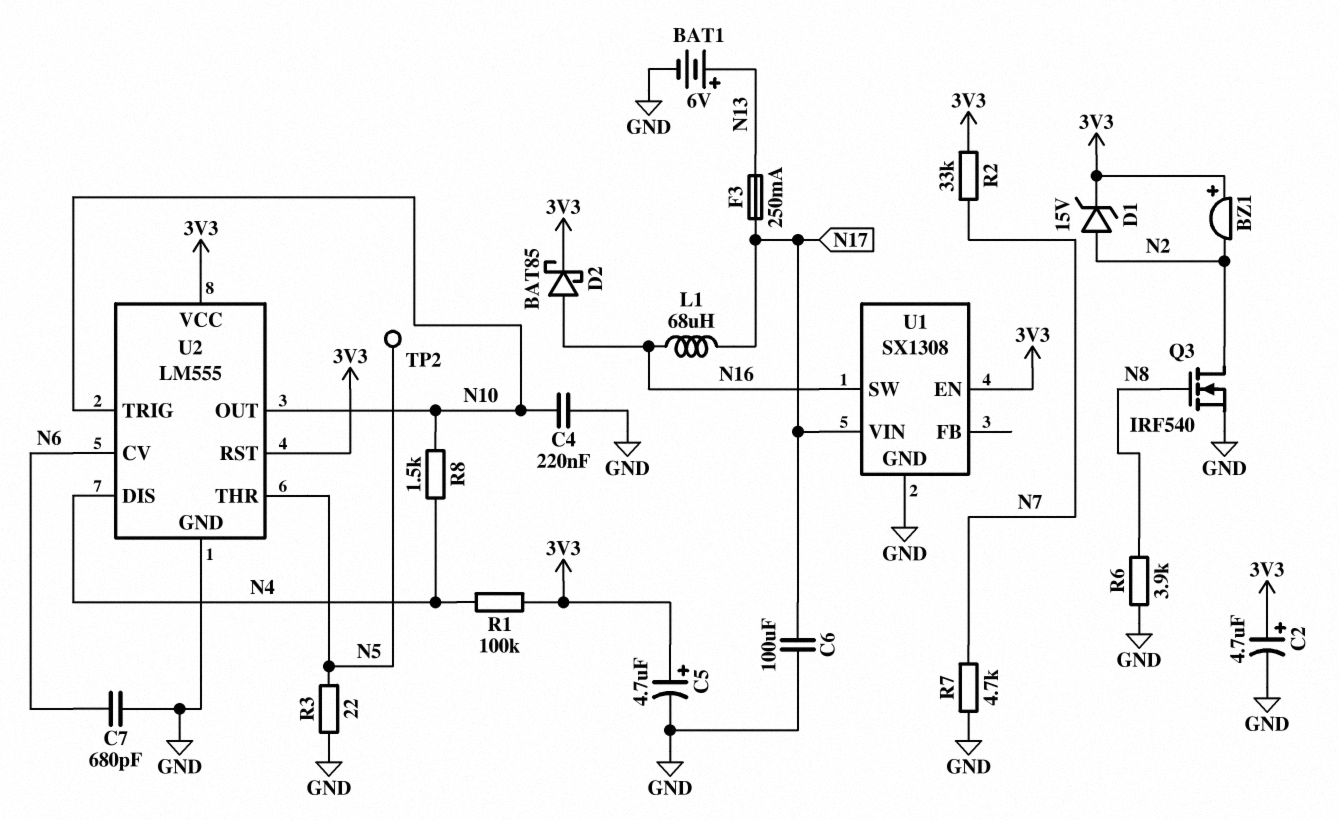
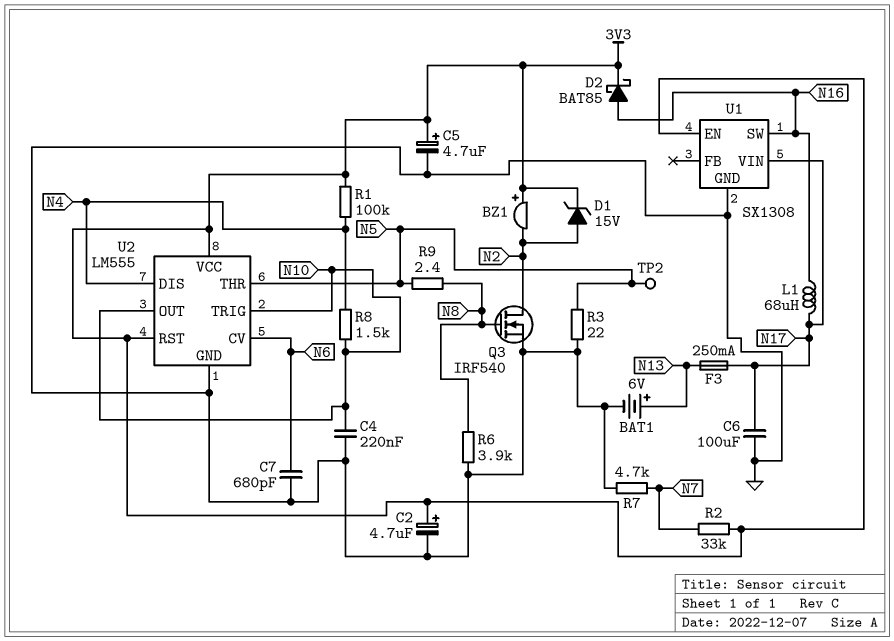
R9: none -> 2.4 (N5, N8)

